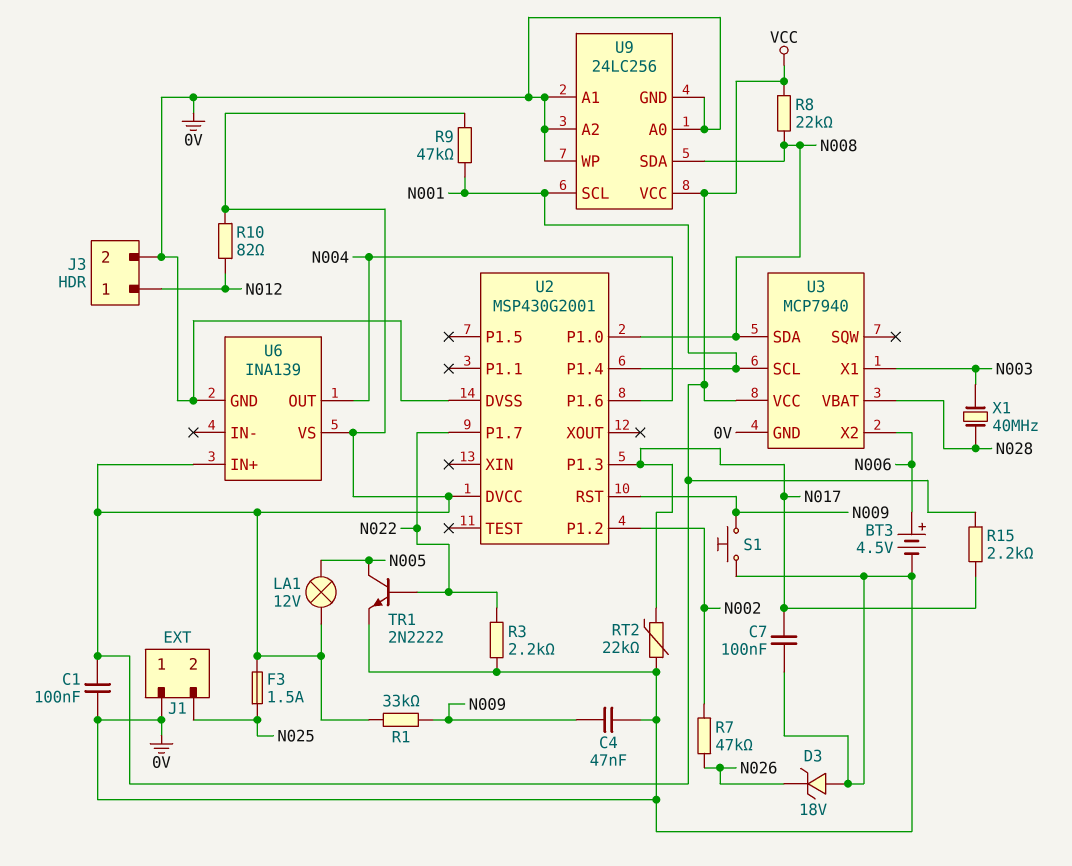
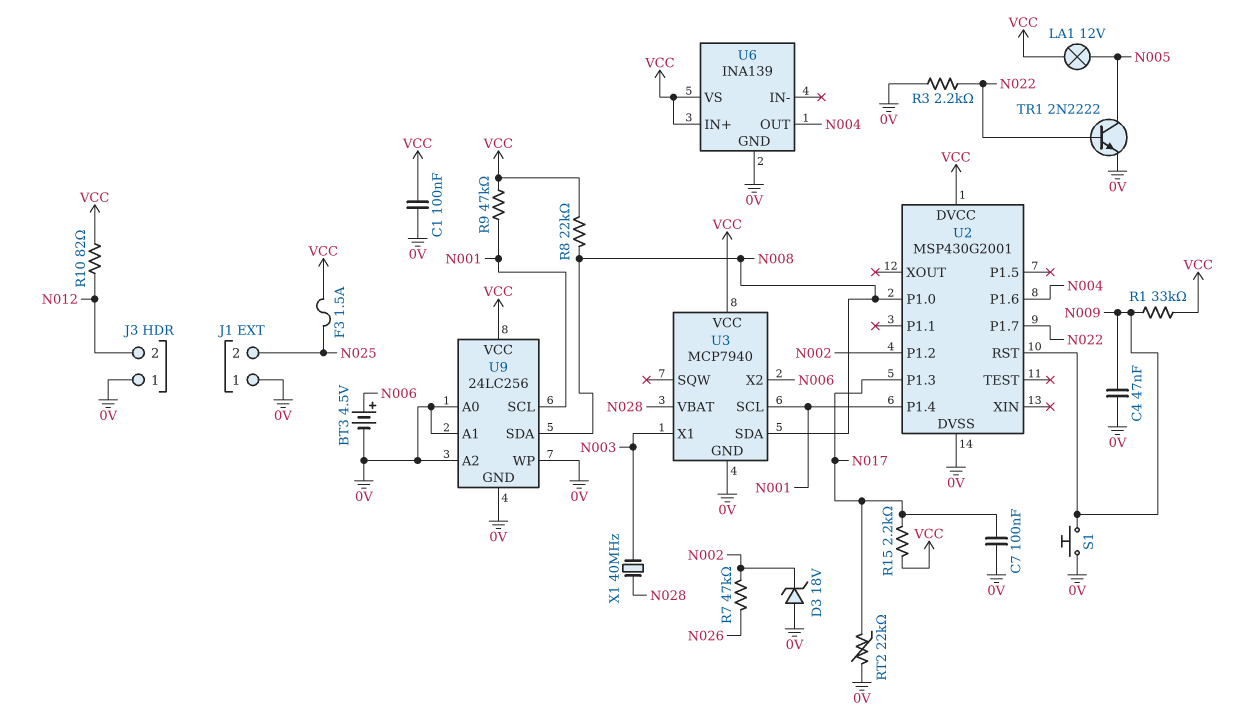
D3: zener 18V (A 0V, K N026) -> zener 18V (A 0V, K N002)
J3 pin 1: N012 -> 0V
J3 pin 2: 0V -> N012

